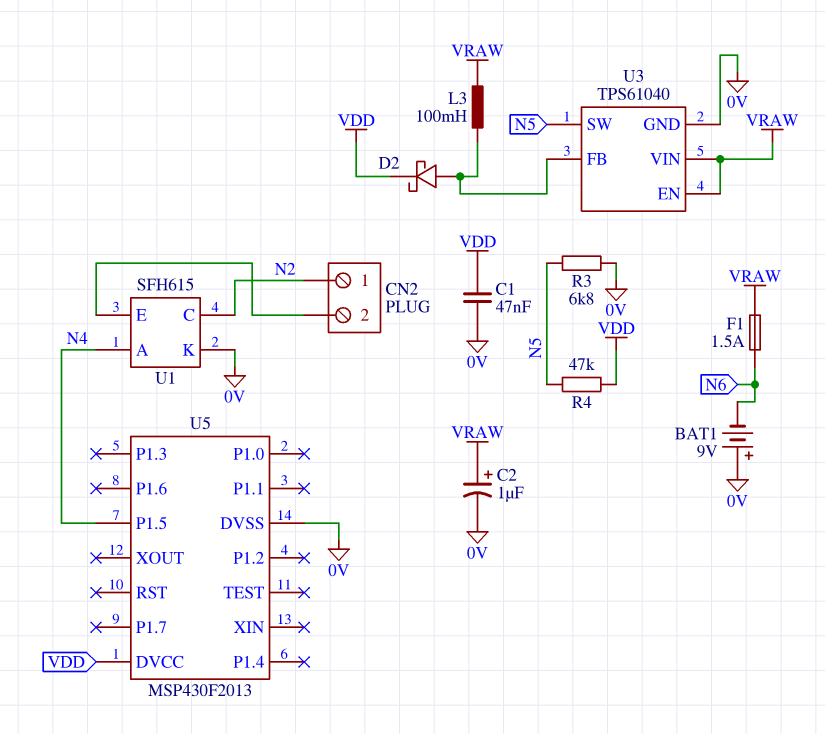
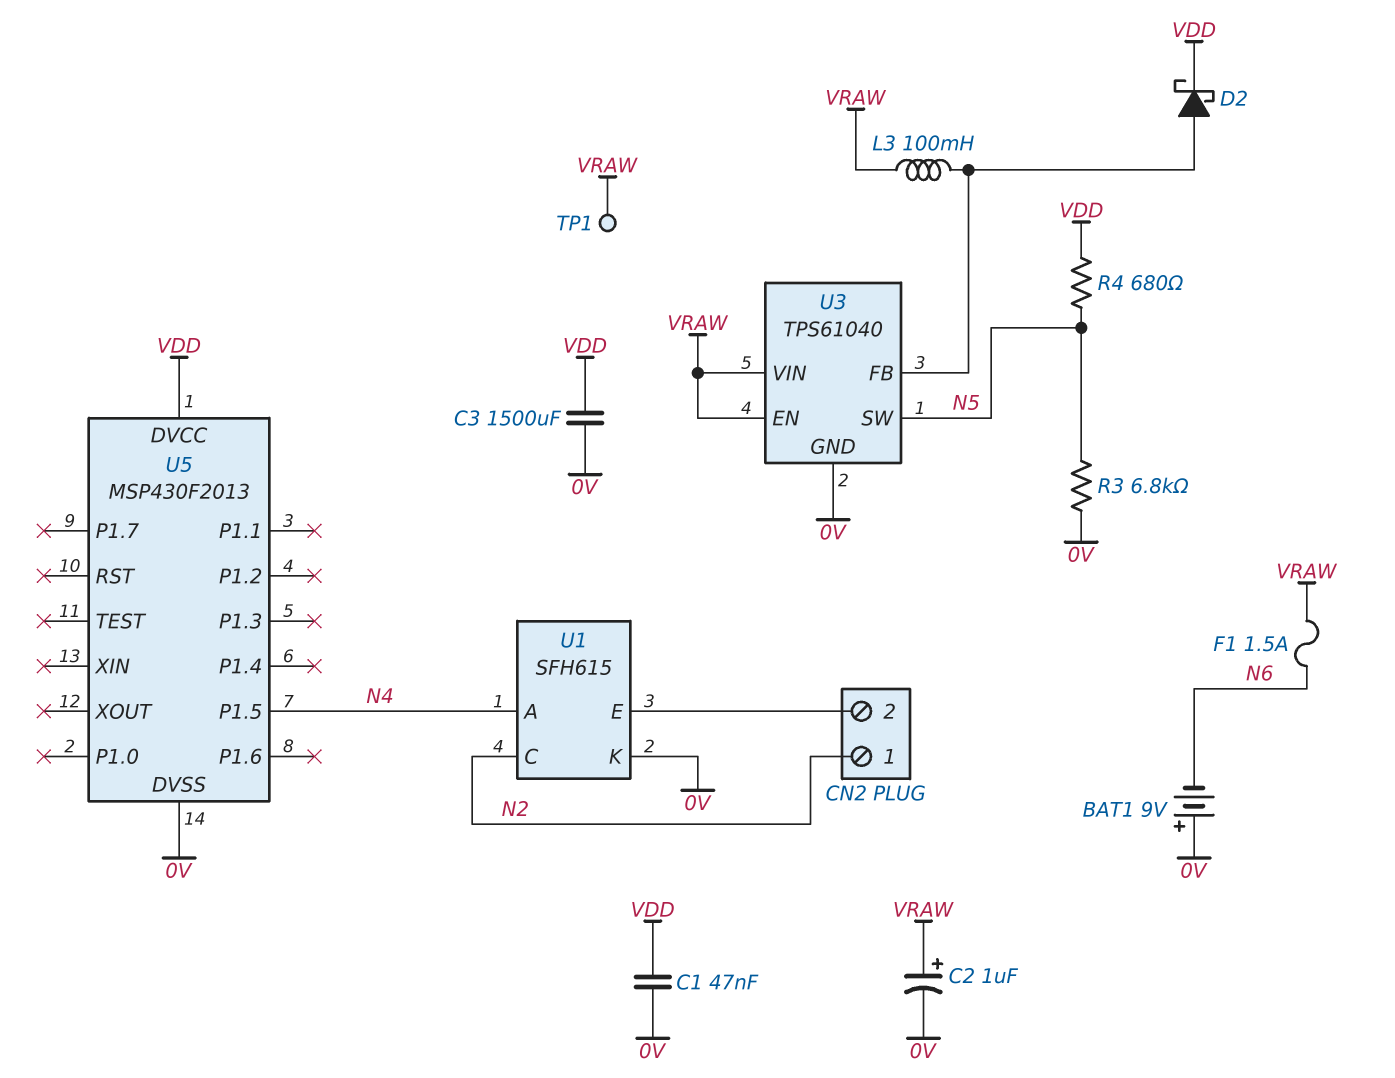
C3: none -> 1500uF (0V, VDD)
R4: 47k (N5, VDD) -> 680 (N5, VDD)
TP1: none -> test point (VRAW)

